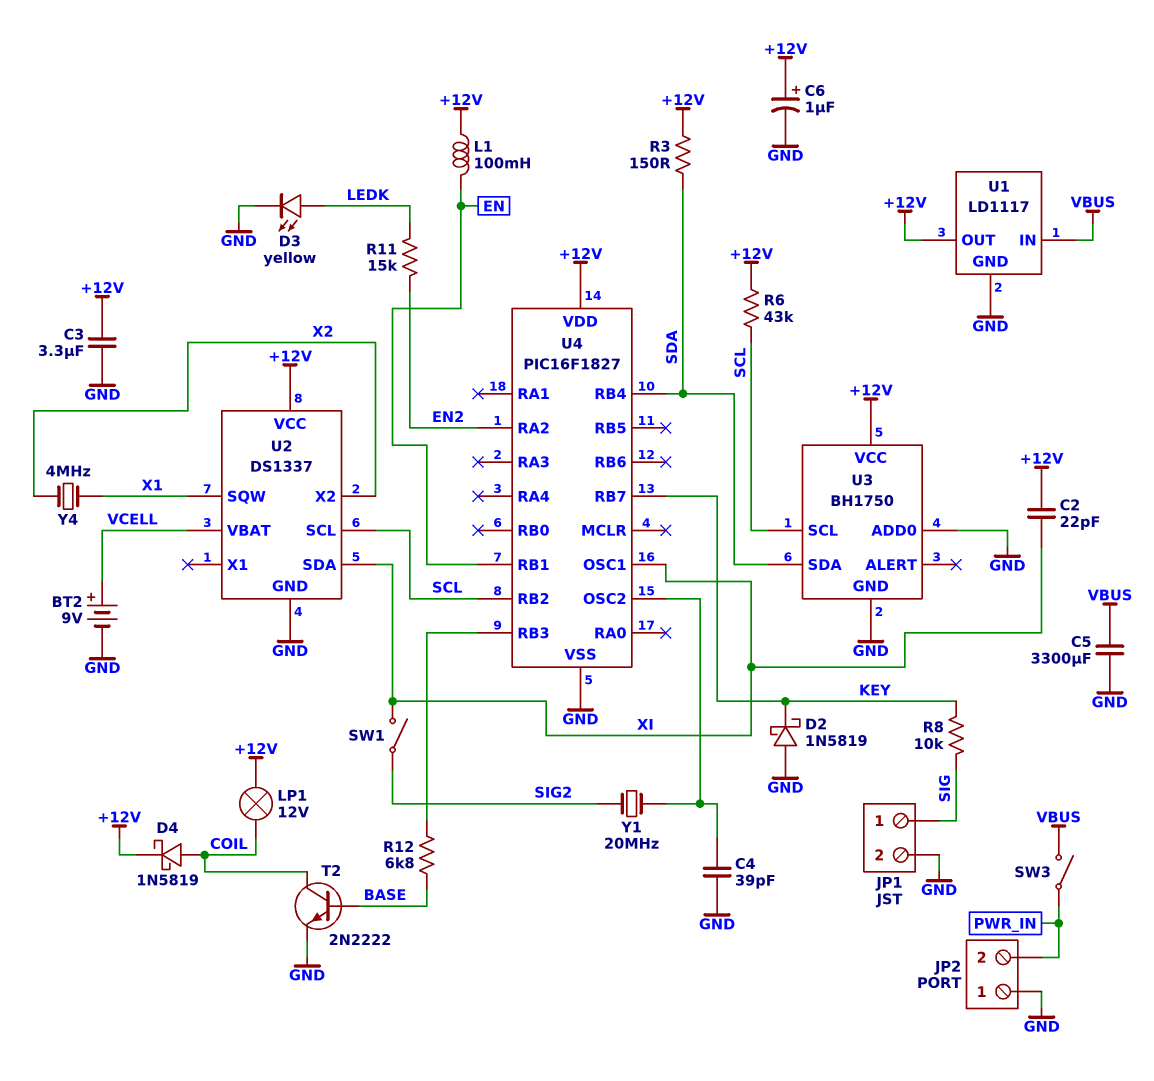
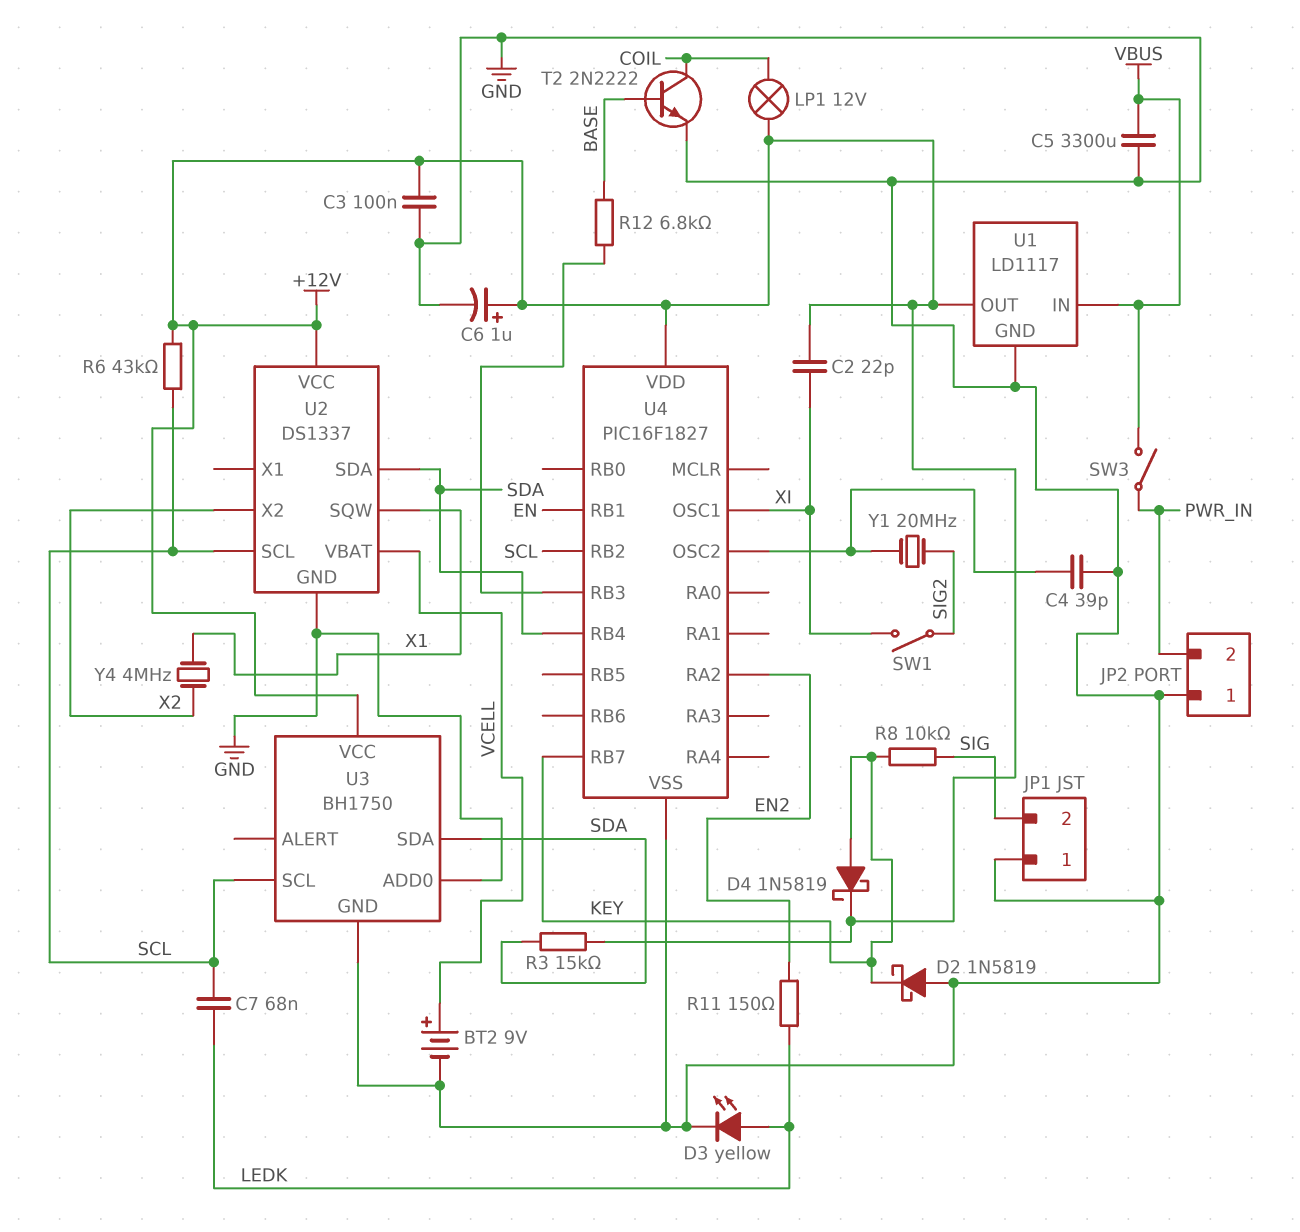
C3: 3.3uF (+12V, GND) -> 100nF (+12V, GND)
C7: none -> 68nF (LEDK, SCL)
D4: schottky 1N5819 (A COIL, K +12V) -> schottky 1N5819 (A KEY, K +12V)
JP1 pin 1: SIG -> GND
JP1 pin 2: GND -> SIG
L1: 100mH (+12V, EN) -> none
R3: 150 (+12V, SDA) -> 15k (+12V, SDA)
R11: 15k (EN2, LEDK) -> 150 (EN2, LEDK)
U2 pin SDA: XI -> SDA

